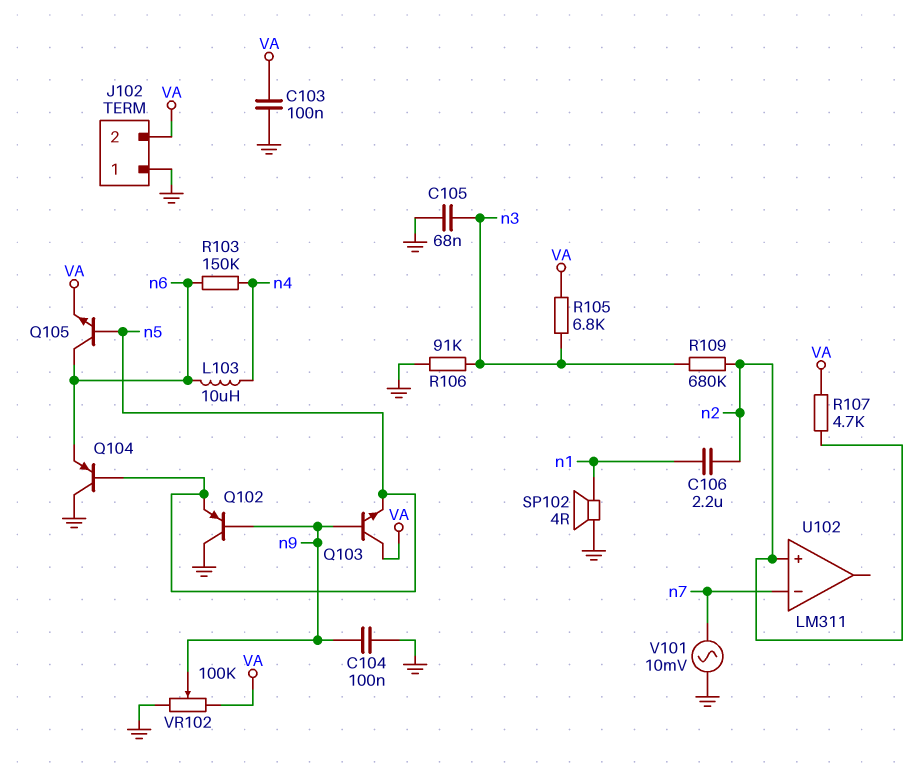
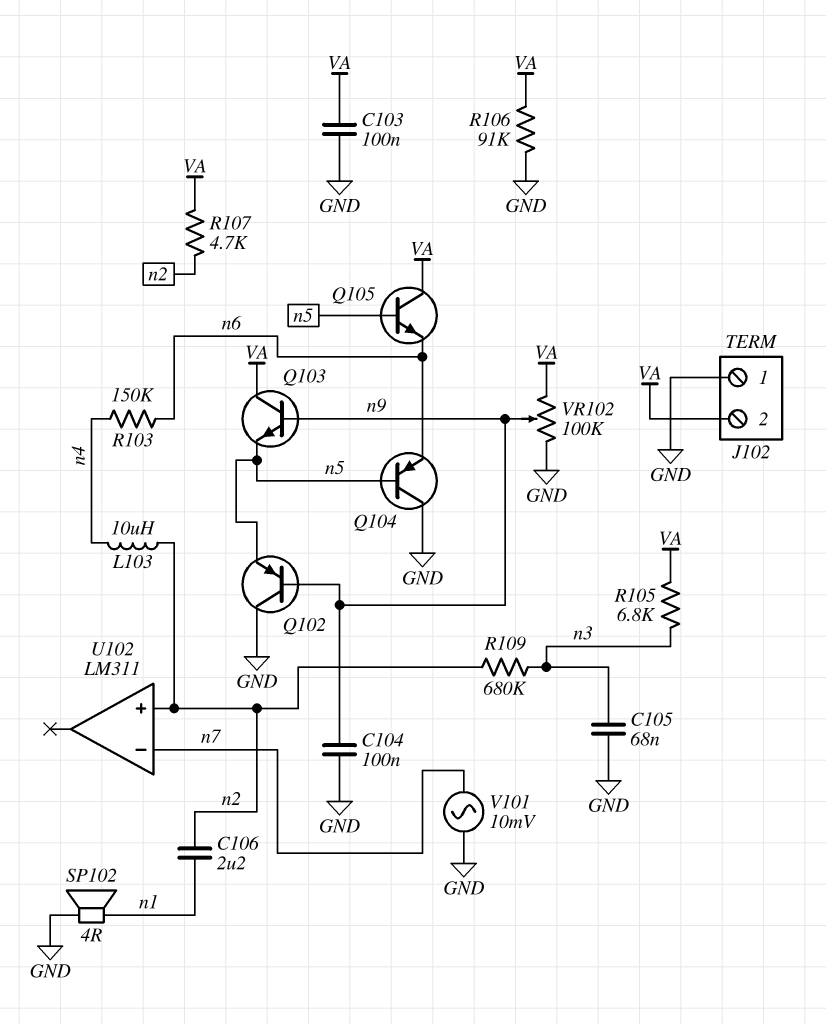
L103: 10uH (n4, n6) -> 10uH (n2, n4)
Q105: NPN (B n5, C n6, E VA) -> NPN (B n5, C VA, E n6)
R106: 91k (GND, n3) -> 91k (GND, VA)

